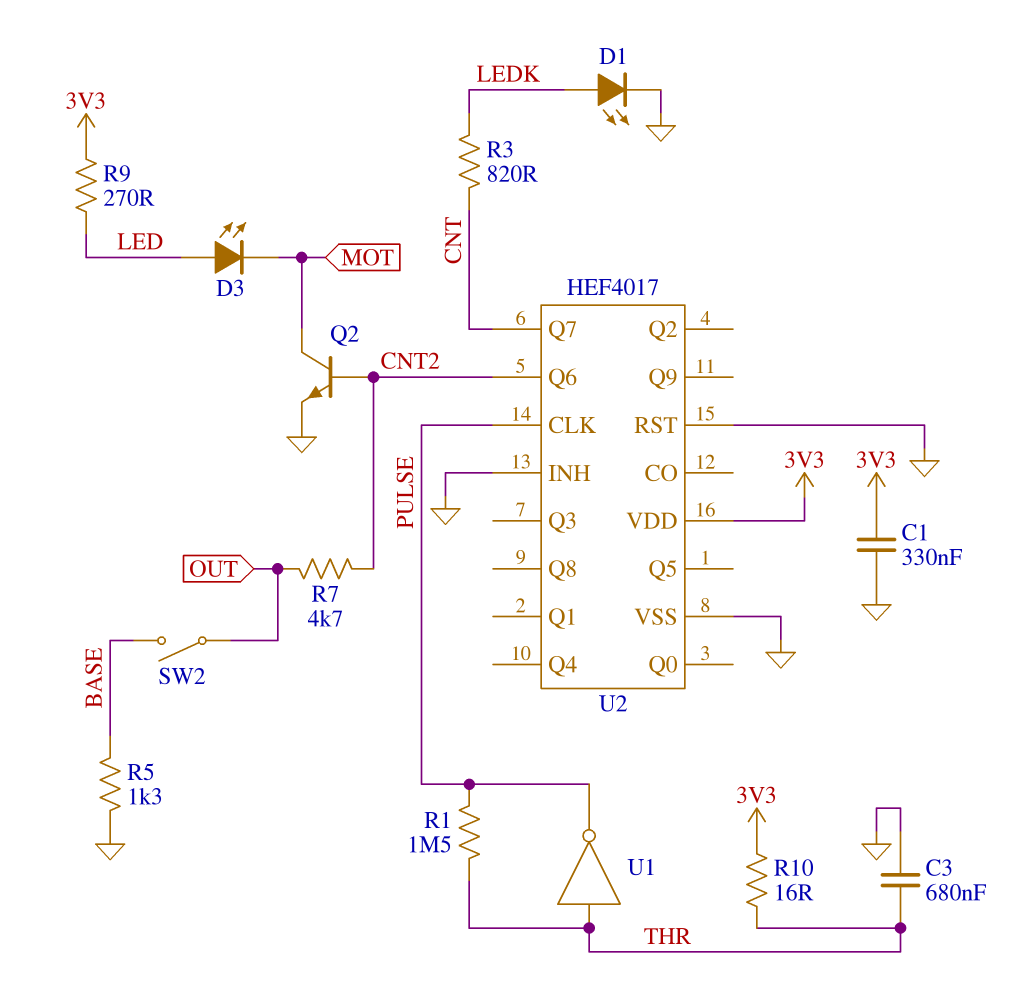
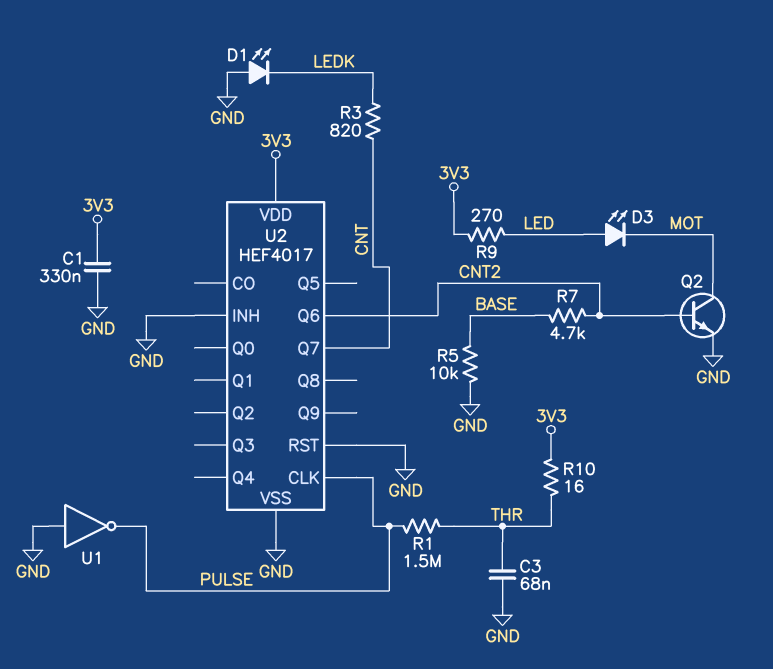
C3: 680nF (GND, THR) -> 68nF (GND, THR)
D1: LED (A LEDK, K GND) -> LED (A GND, K LEDK)
R5: 1.3k (BASE, GND) -> 10k (BASE, GND)
R7: 4.7k (CNT2, OUT) -> 4.7k (BASE, CNT2)
SW2: switch (BASE, OUT) -> none
U1: NOT (in THR, out PULSE) -> NOT (in GND, out PULSE)

